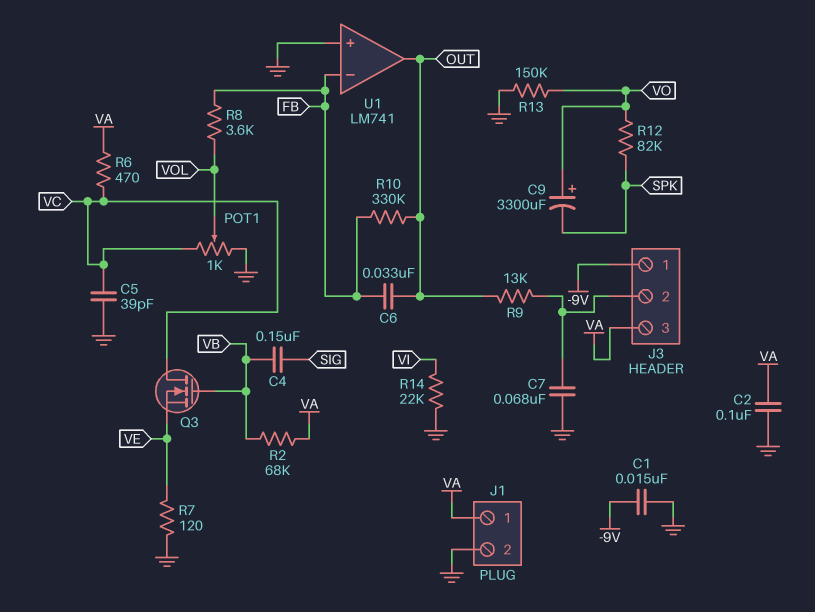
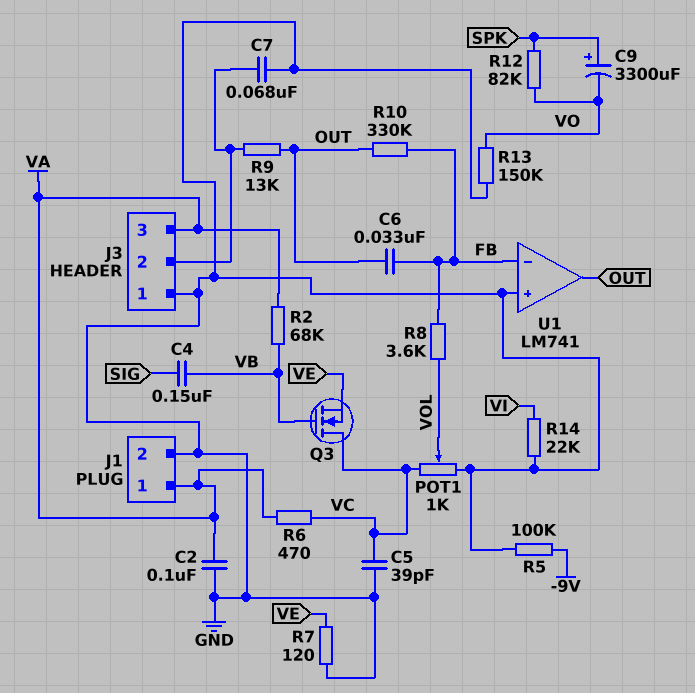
C1: 15nF (-9V, GND) -> none
C9: 3300uF (plus VO, minus SPK) -> 3300uF (plus SPK, minus VO)
J3 pin 1: -9V -> GND
R5: none -> 100k (-9V, GND)

